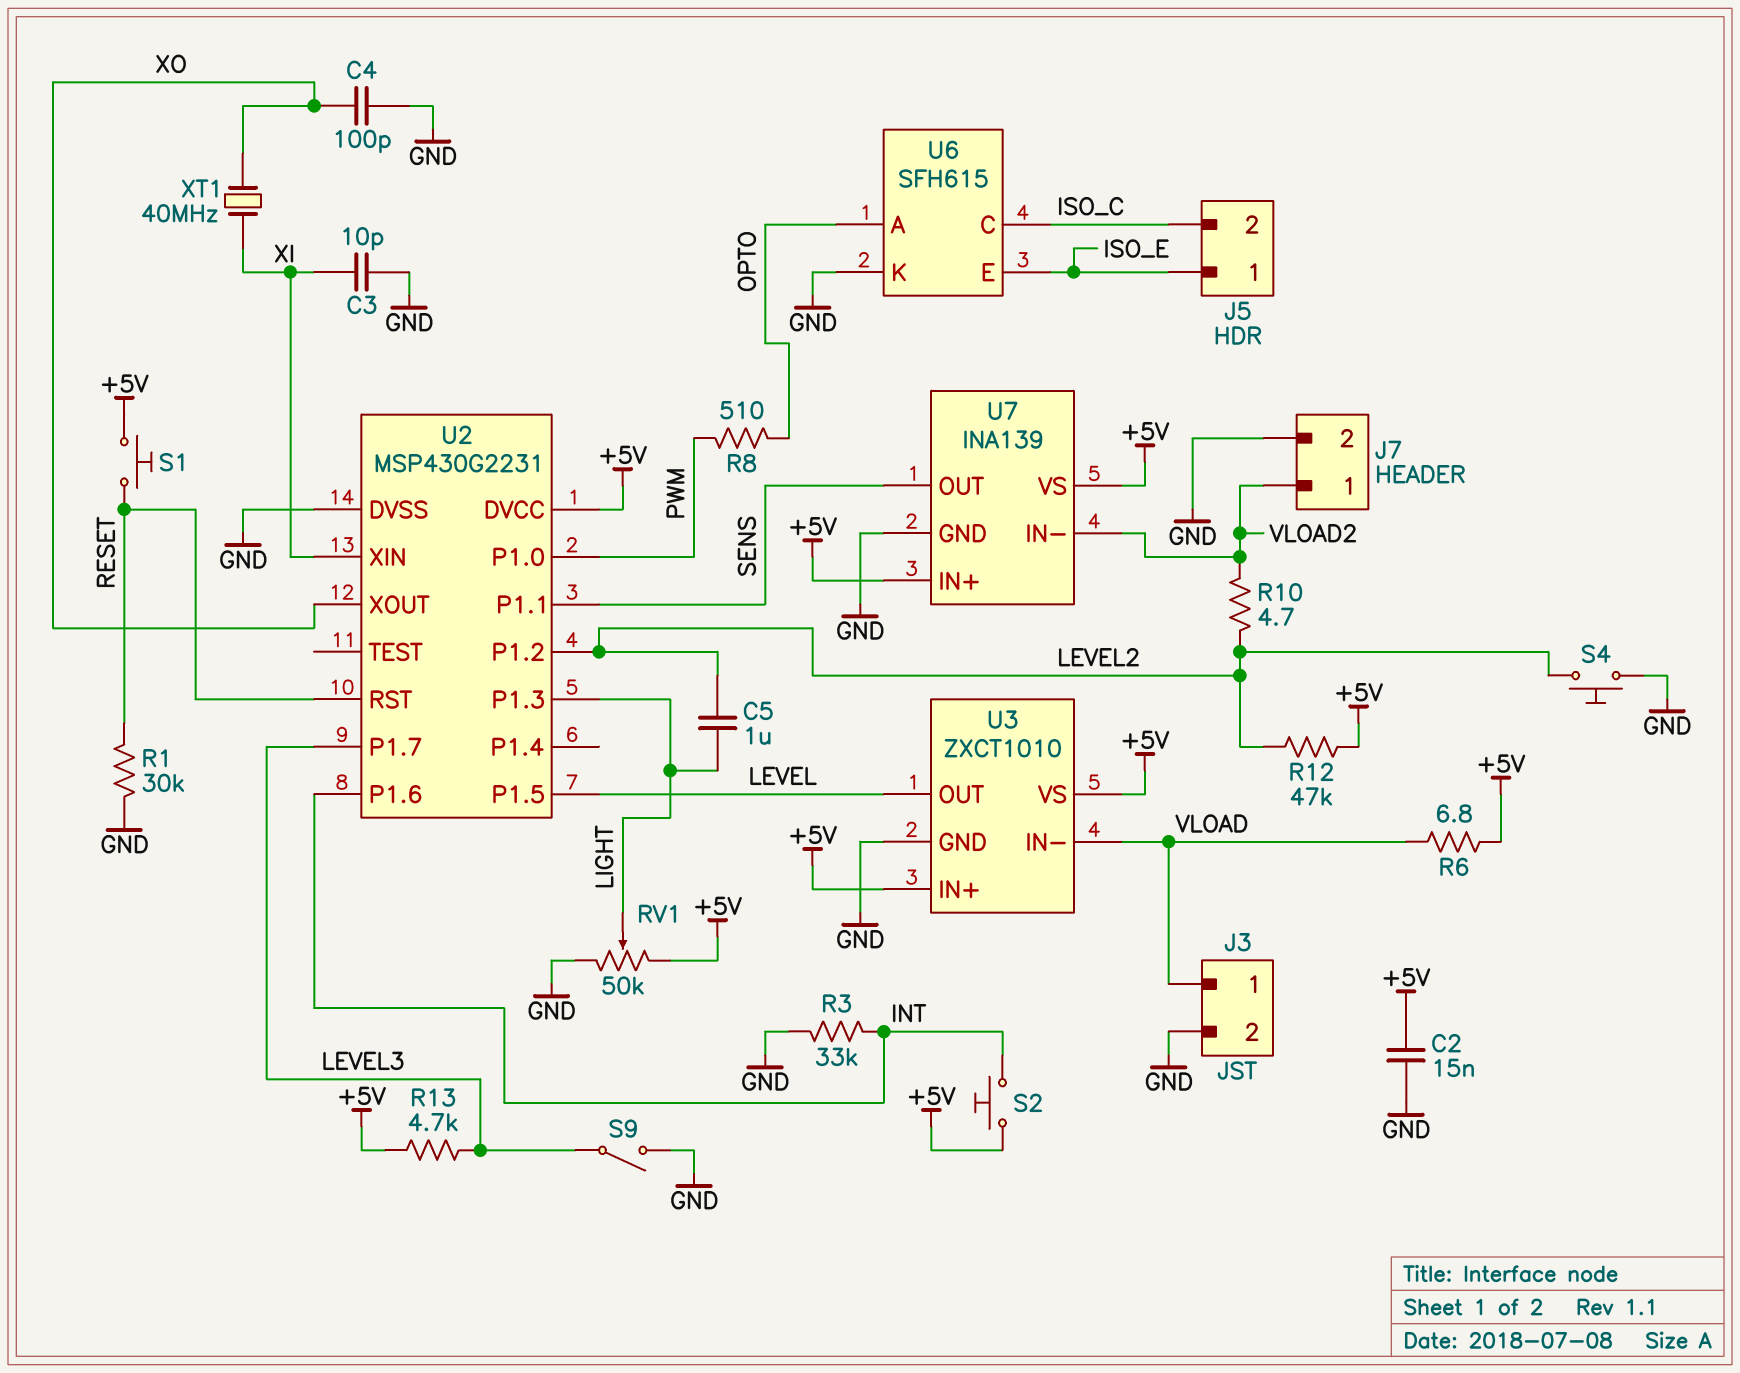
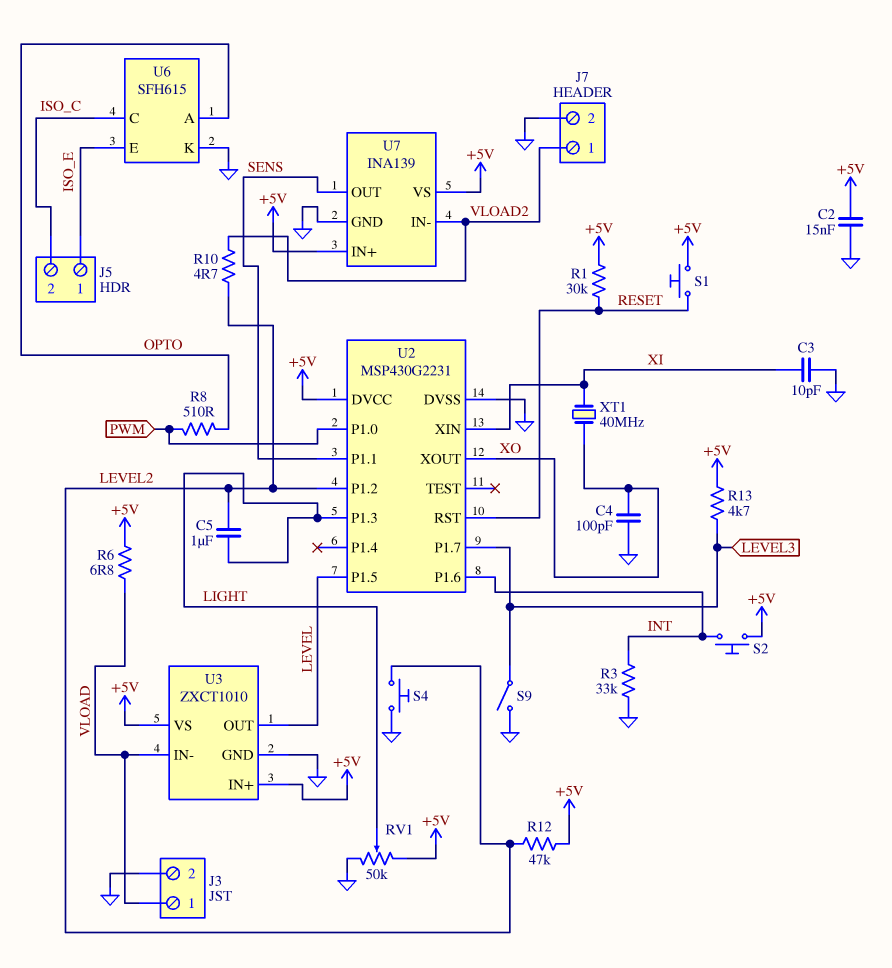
R1: 30k (GND, RESET) -> 30k (+5V, RESET)

